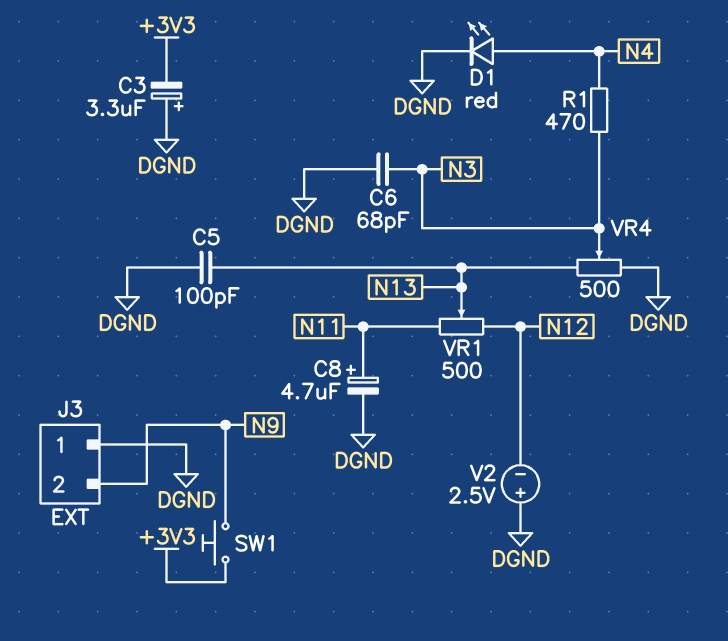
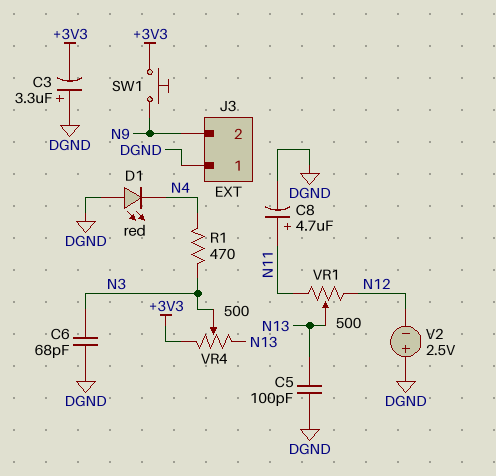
D1: LED red (A N4, K DGND) -> LED red (A DGND, K N4)
VR4: 500 (DGND, N13, wiper N3) -> 500 (+3V3, N13, wiper N3)

